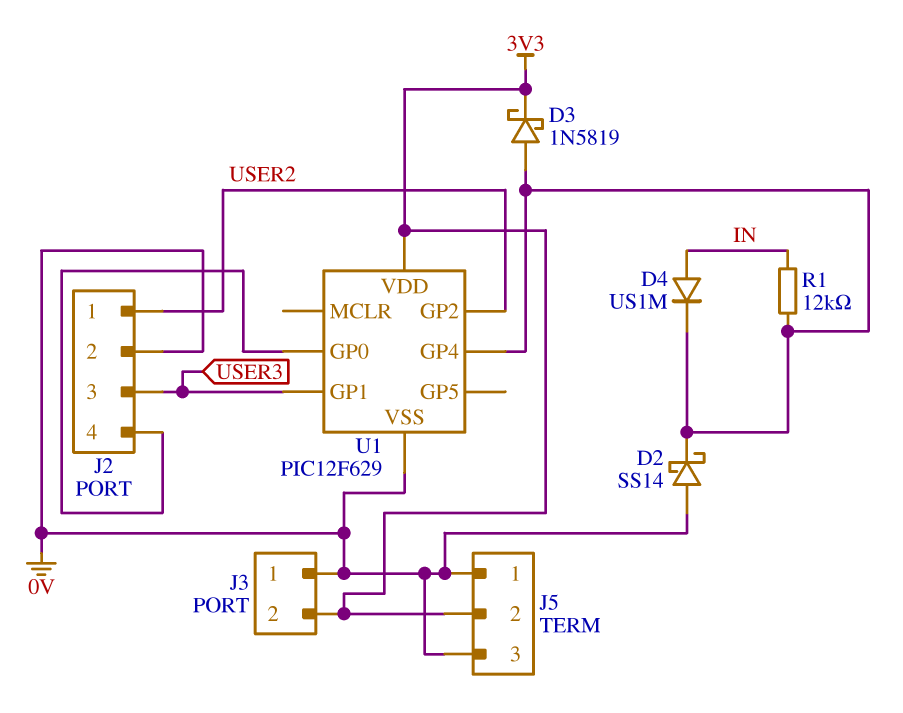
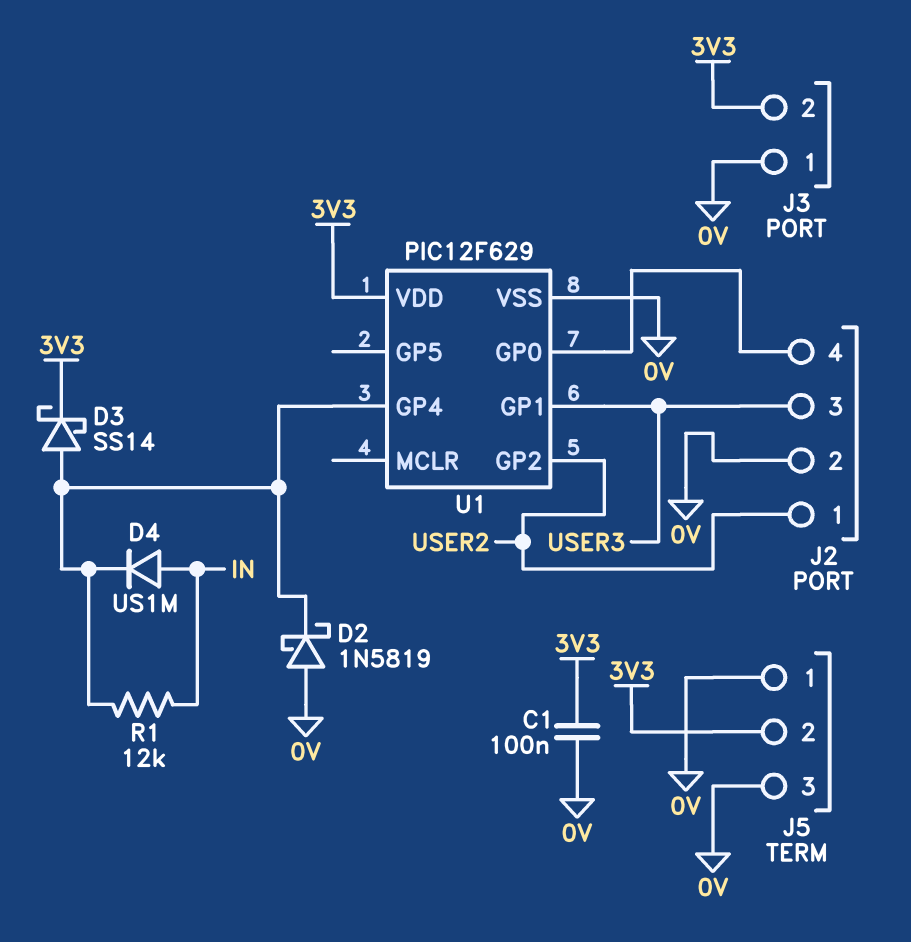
C1: none -> 100nF (0V, 3V3)
D2: schottky SS14 (A 0V, K U1/GP4) -> schottky 1N5819 (A 0V, K U1/GP4)
D3: schottky 1N5819 (A U1/GP4, K 3V3) -> schottky SS14 (A U1/GP4, K 3V3)

